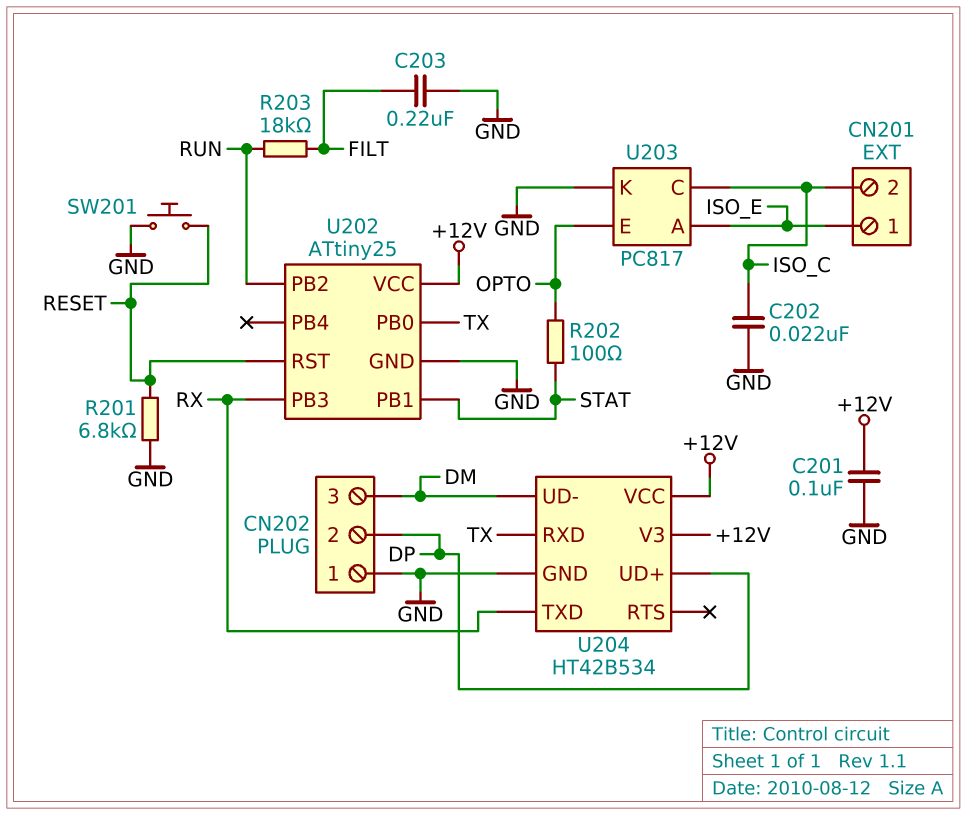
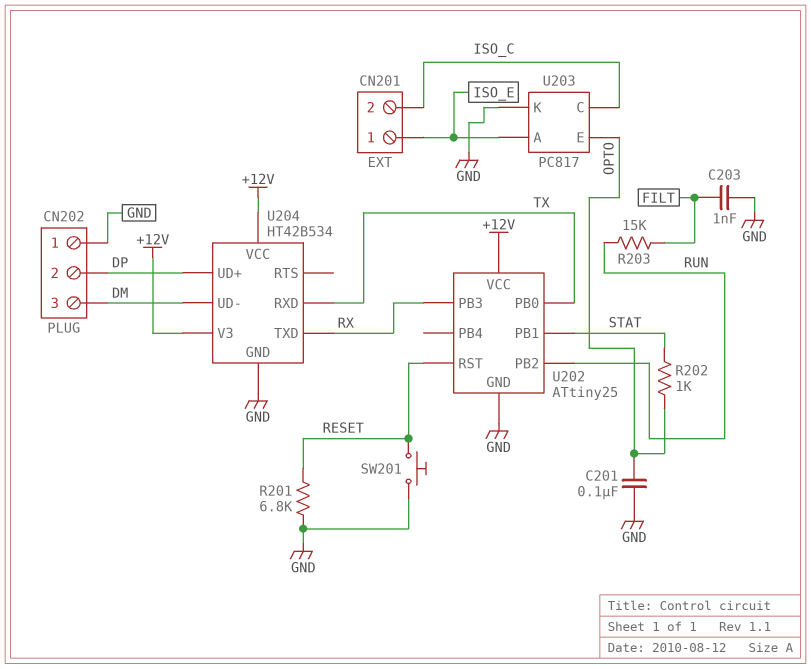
C201: 100nF (+12V, GND) -> 100nF (GND, OPTO)
C202: 22nF (GND, ISO_C) -> none
C203: 220nF (FILT, GND) -> 1nF (FILT, GND)
R202: 100 (OPTO, STAT) -> 1k (OPTO, STAT)
R203: 18k (FILT, RUN) -> 15k (FILT, RUN)

